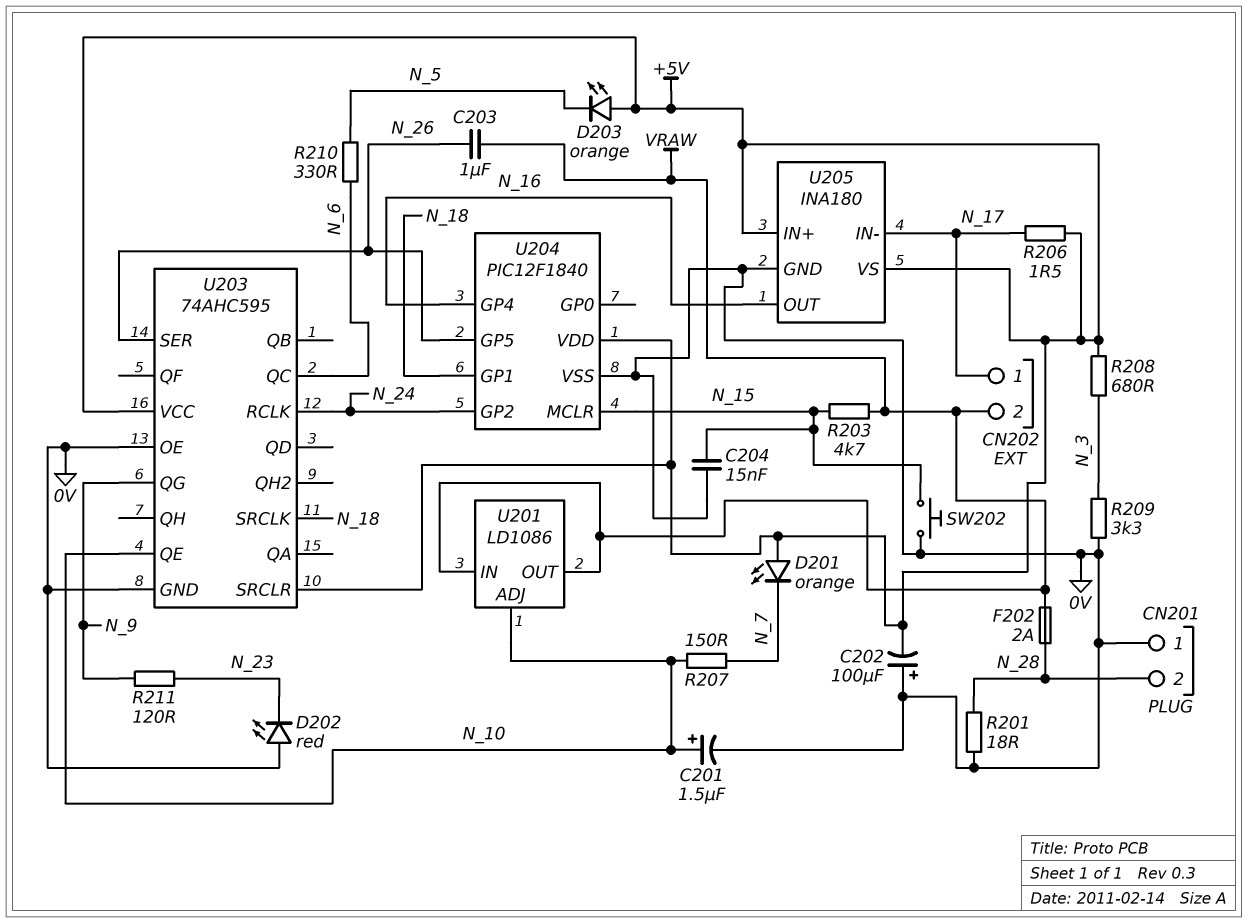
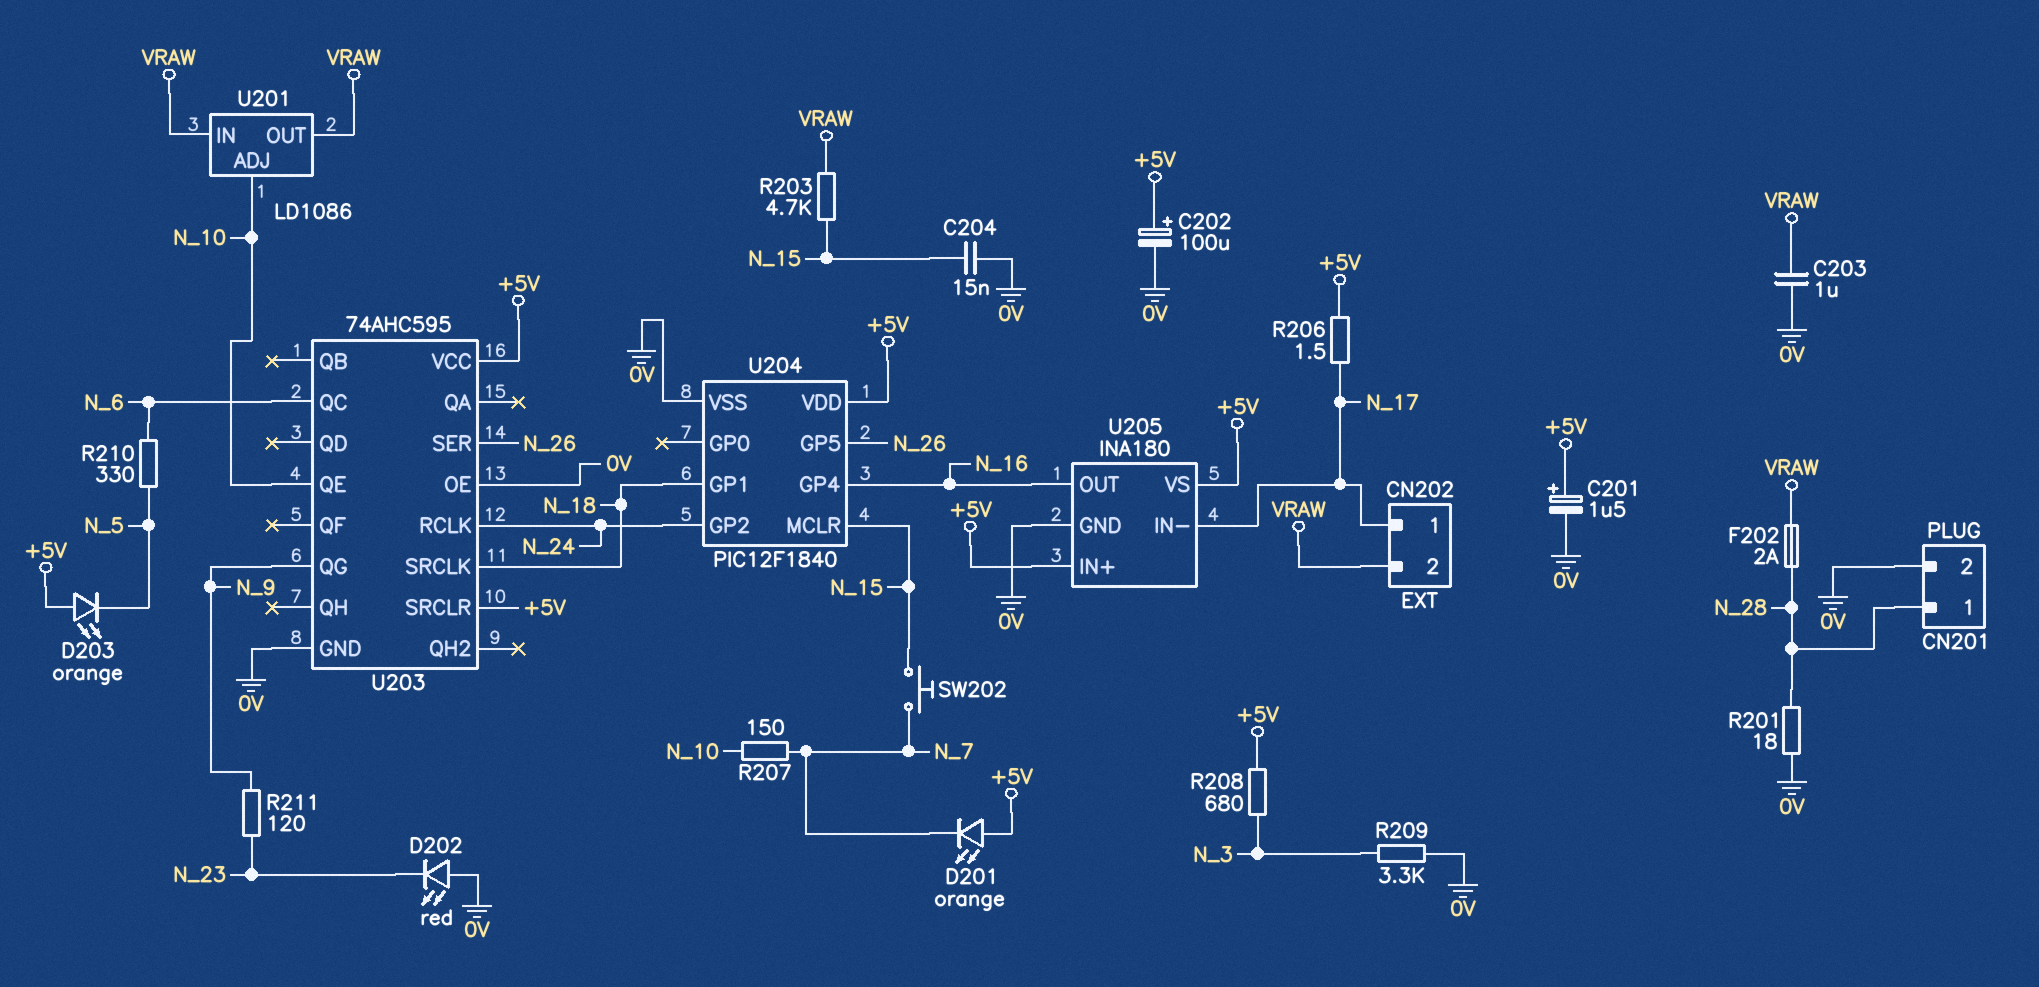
C201: 1.5uF (plus N_10, minus 0V) -> 1.5uF (plus +5V, minus 0V)
C202: 100uF (plus 0V, minus +5V) -> 100uF (plus +5V, minus 0V)
C203: 1uF (N_26, VRAW) -> 1uF (0V, VRAW)
CN201 pin 1: 0V -> N_28
CN201 pin 2: N_28 -> 0V
SW202: button (0V, N_15) -> button (N_7, N_15)

